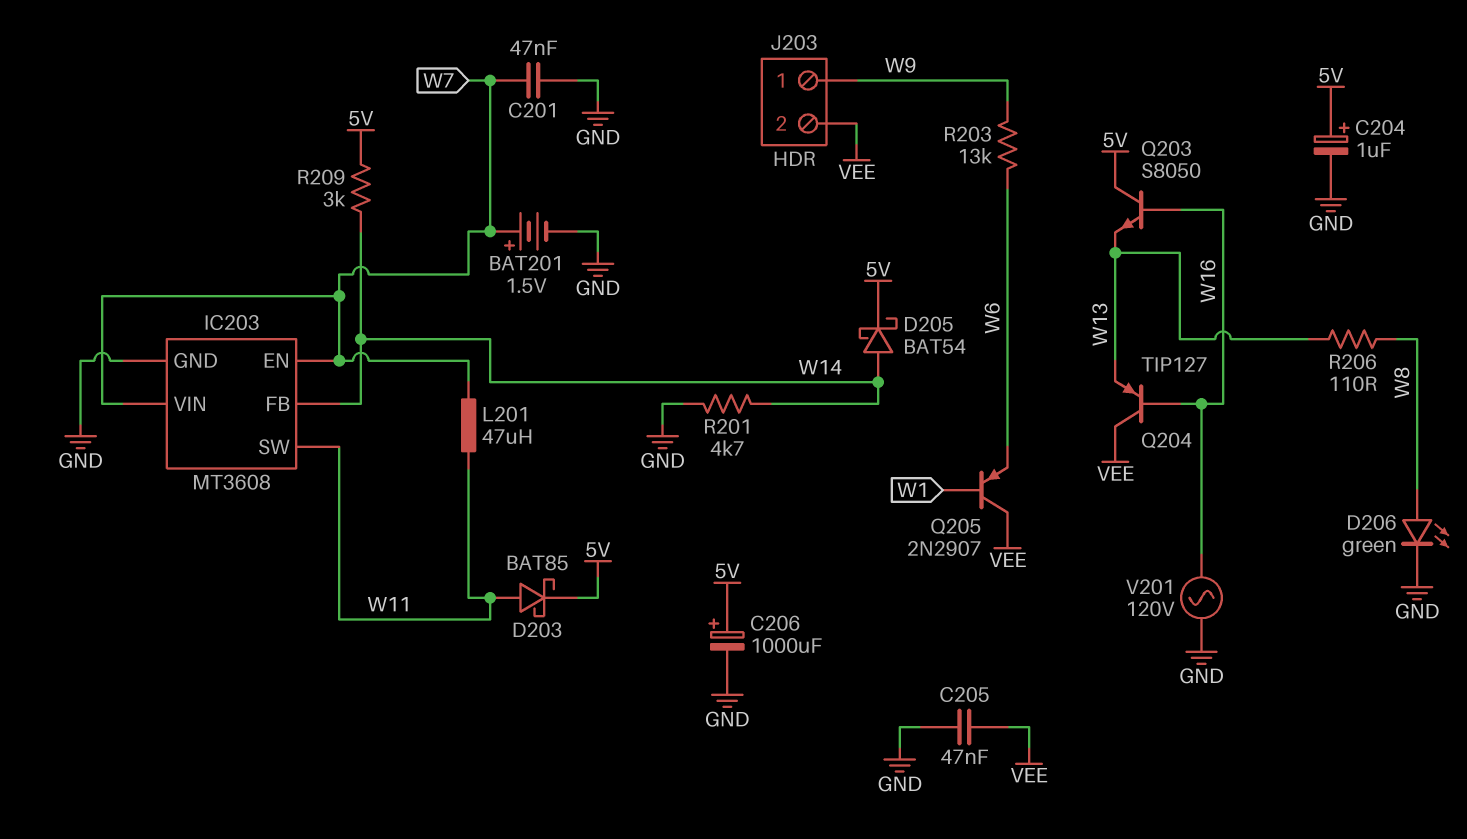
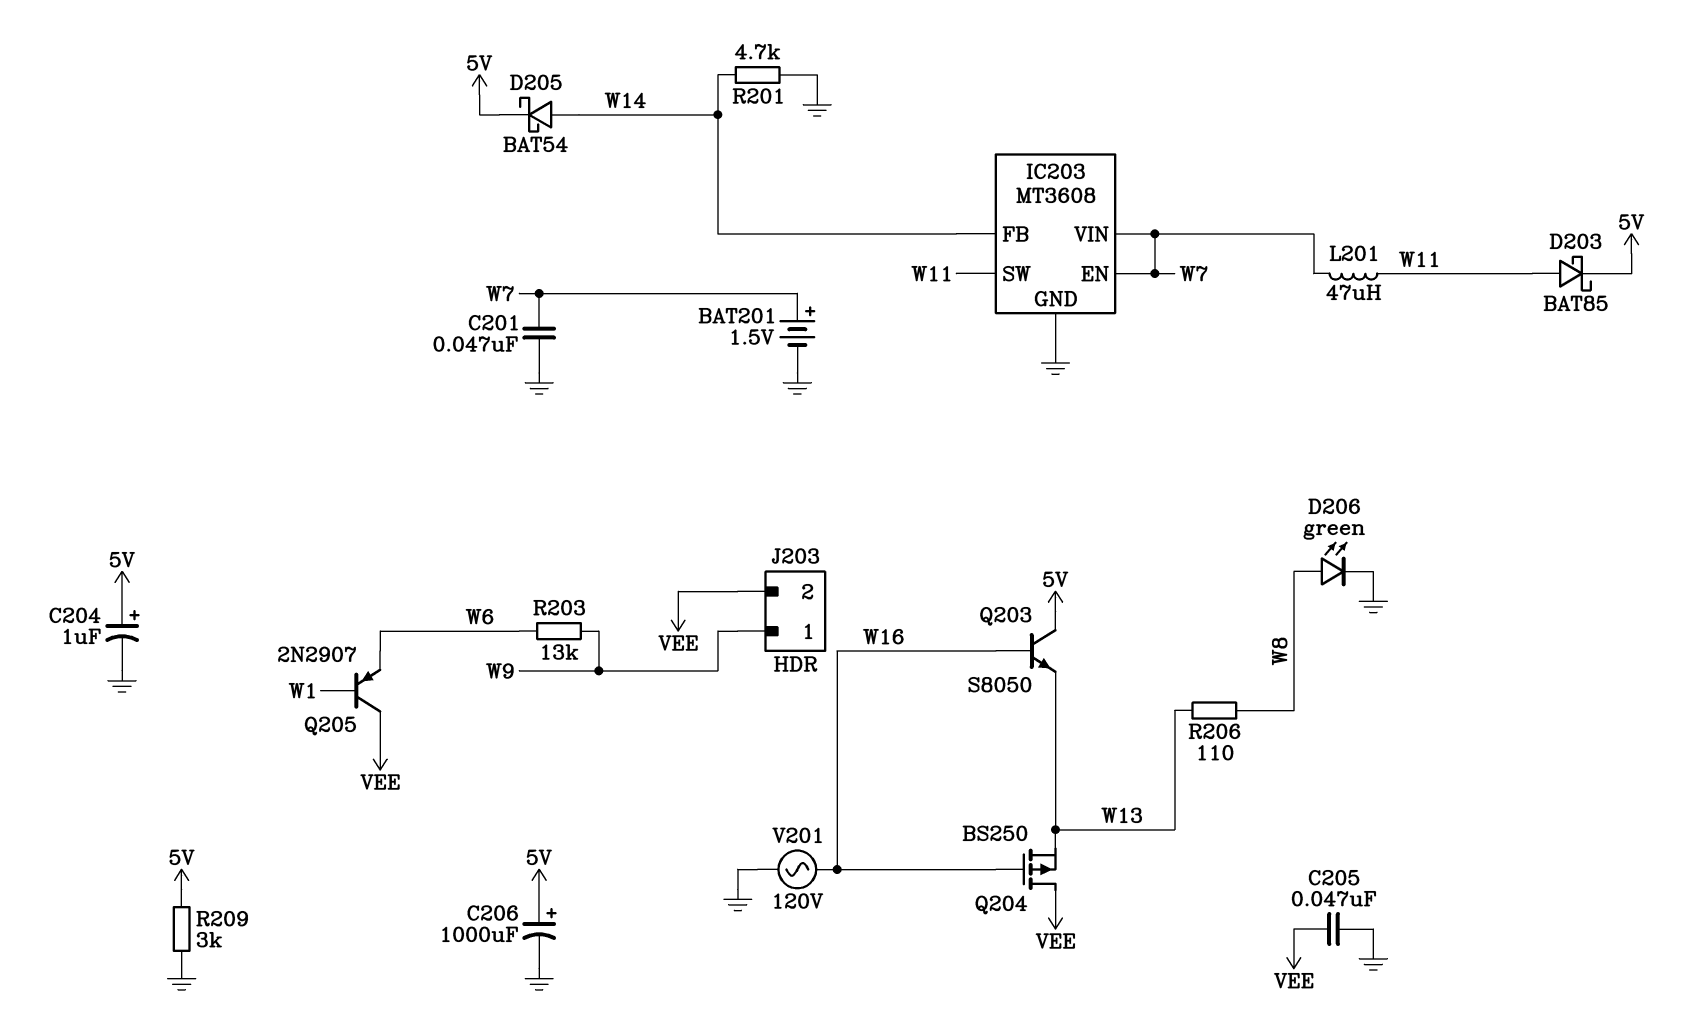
Q204: PNP TIP127 (B W16, C VEE, E W13) -> PMOS BS250 (G W16, D VEE, S W13)
R209: 3k (5V, W14) -> 3k (5V, GND)

